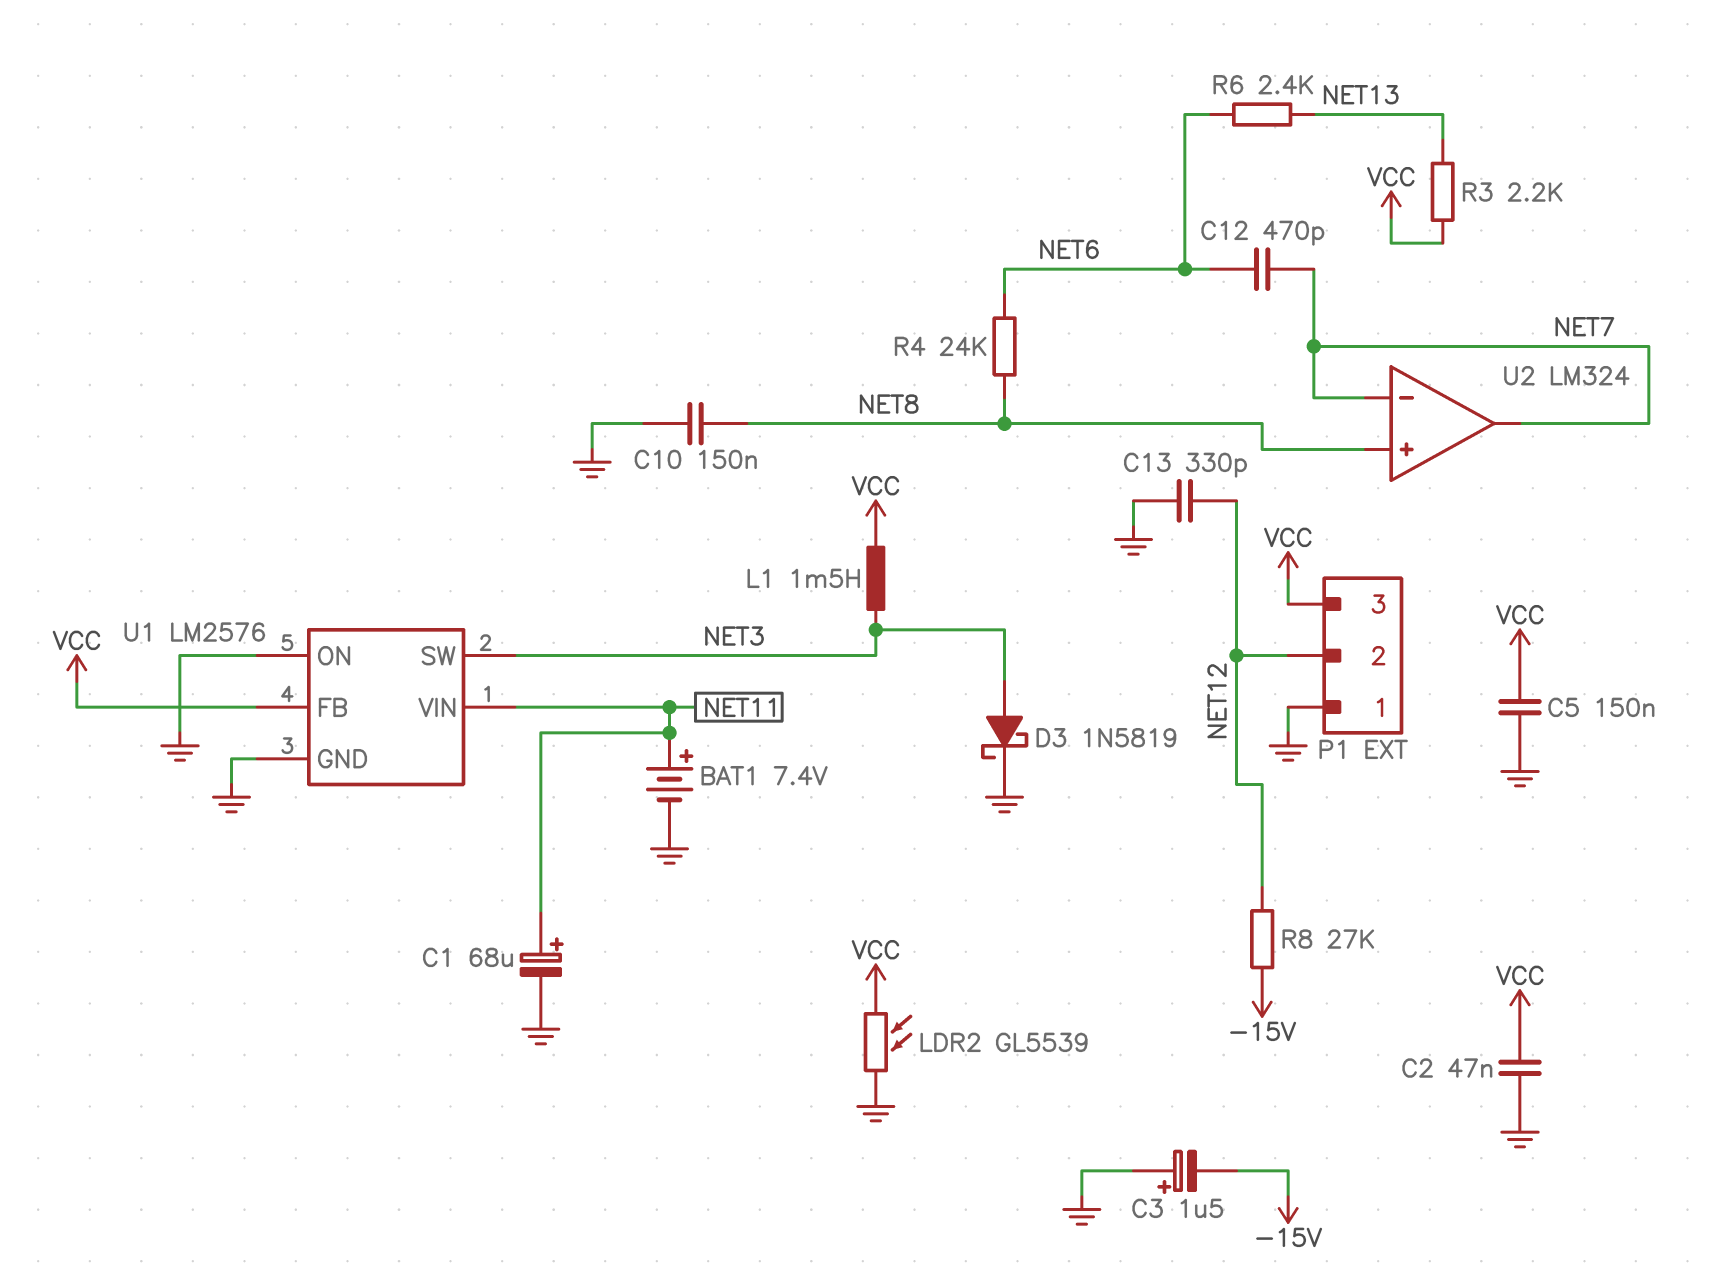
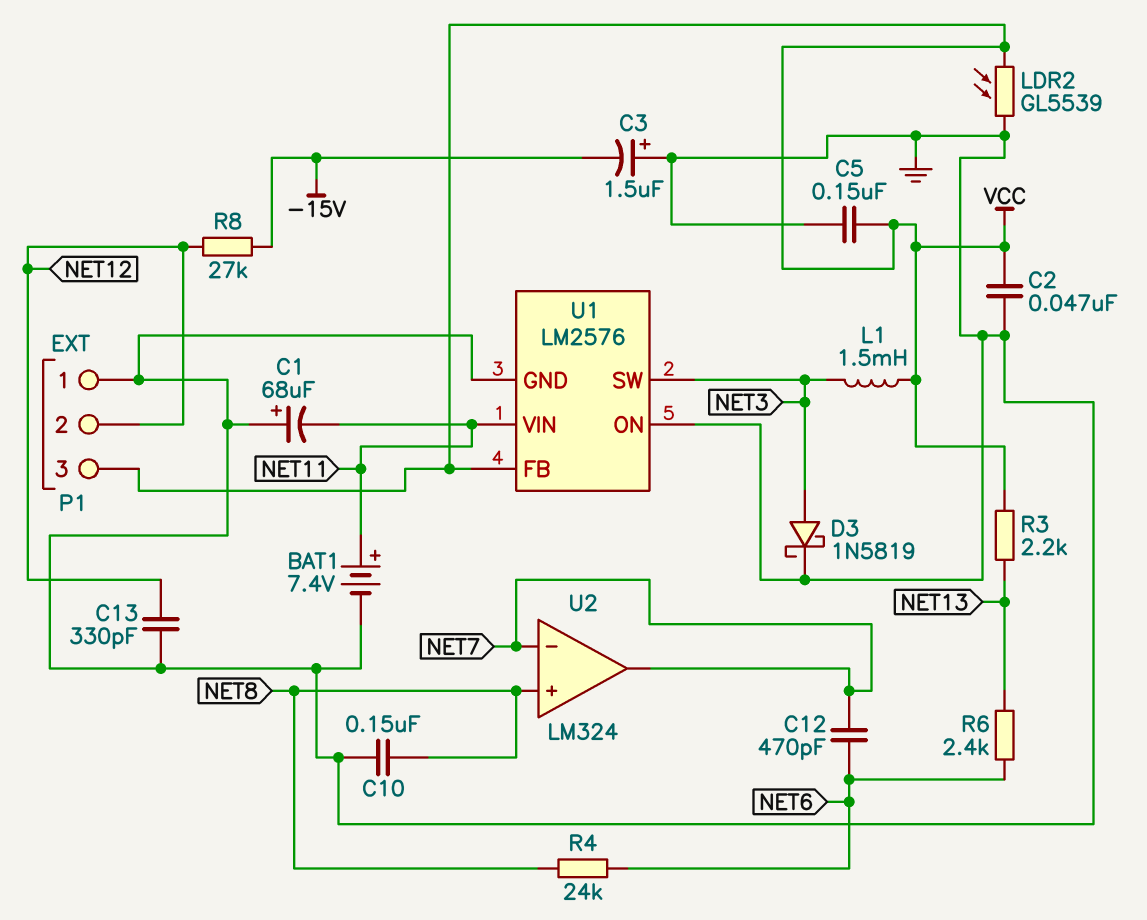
C1: 68uF (plus NET11, minus GND) -> 68uF (plus GND, minus NET11)

